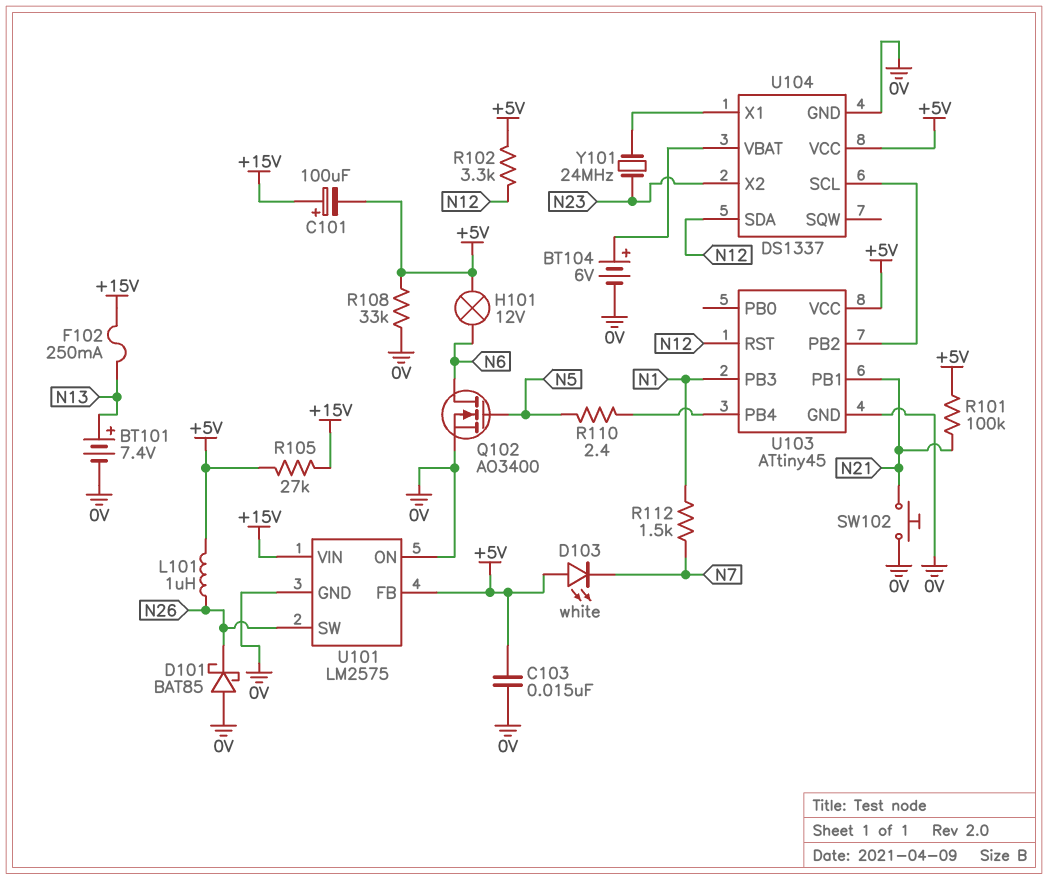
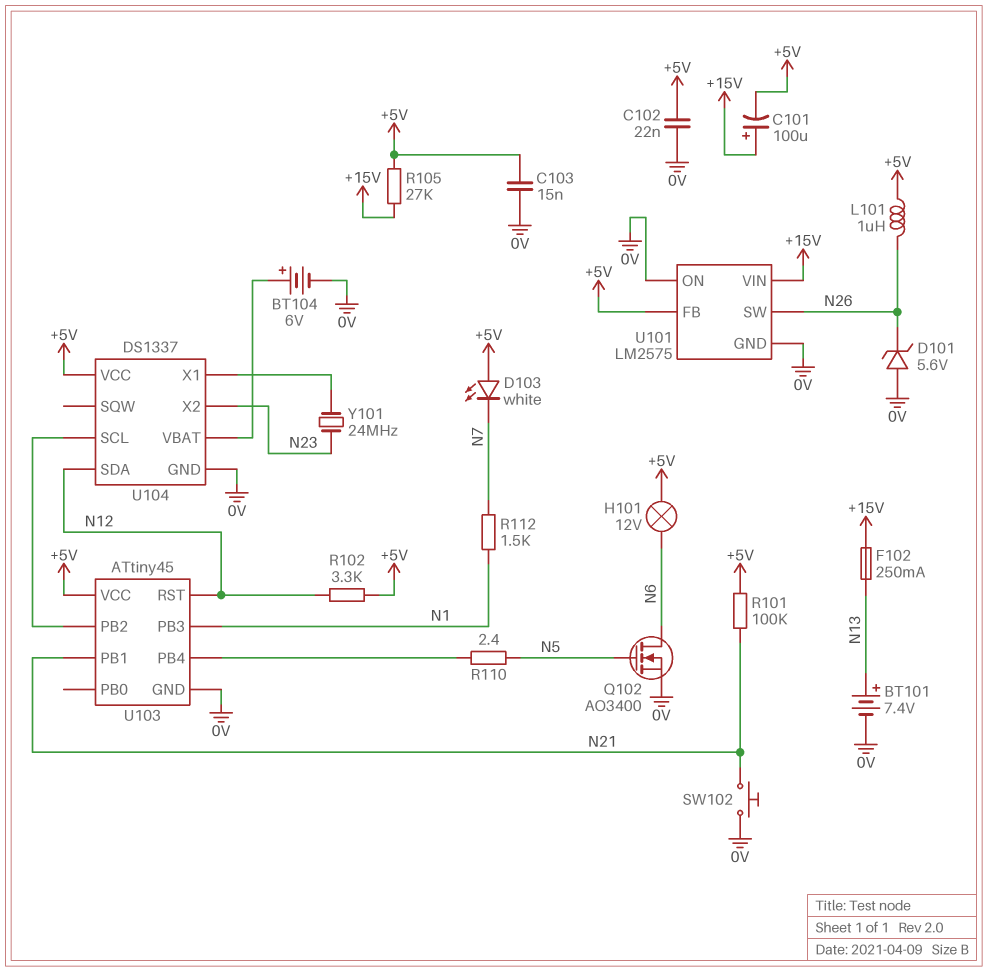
C102: none -> 22nF (+5V, 0V)
D101: schottky BAT85 (A 0V, K N26) -> zener 5.6V (A 0V, K N26)
R108: 33k (+5V, 0V) -> none

